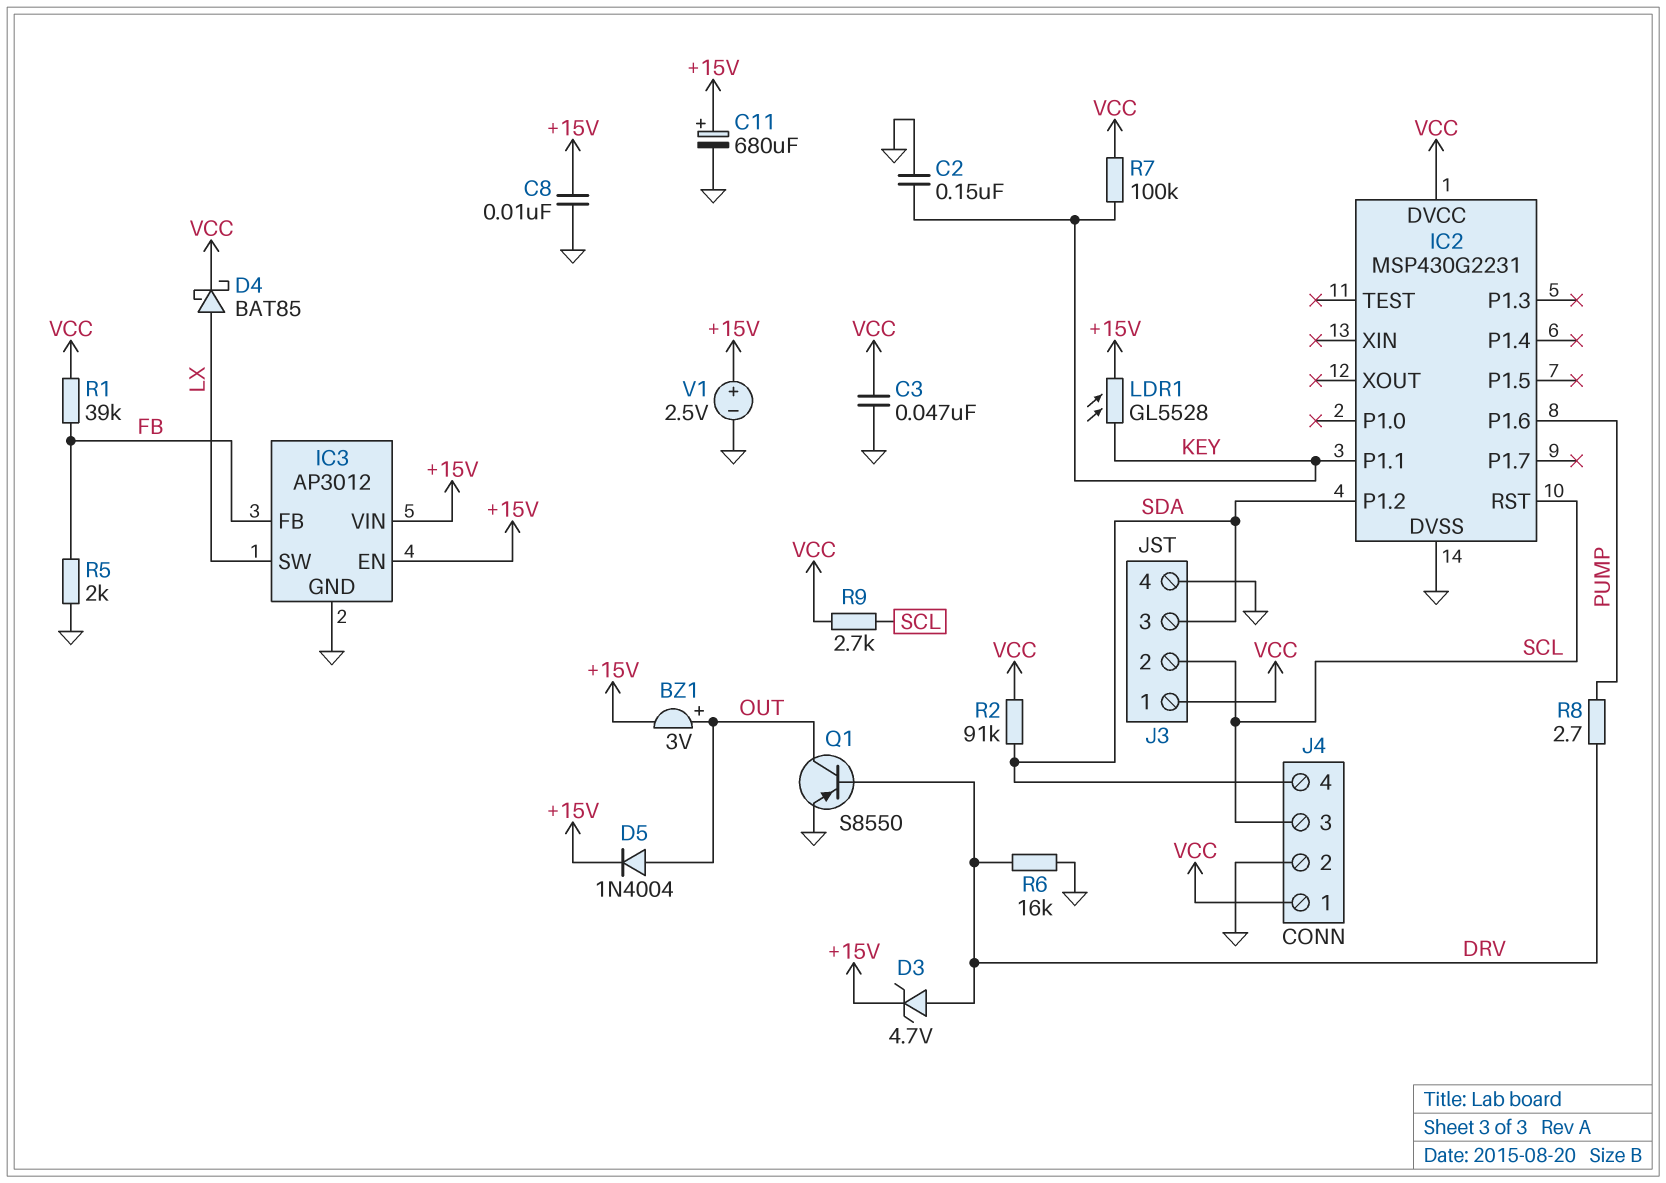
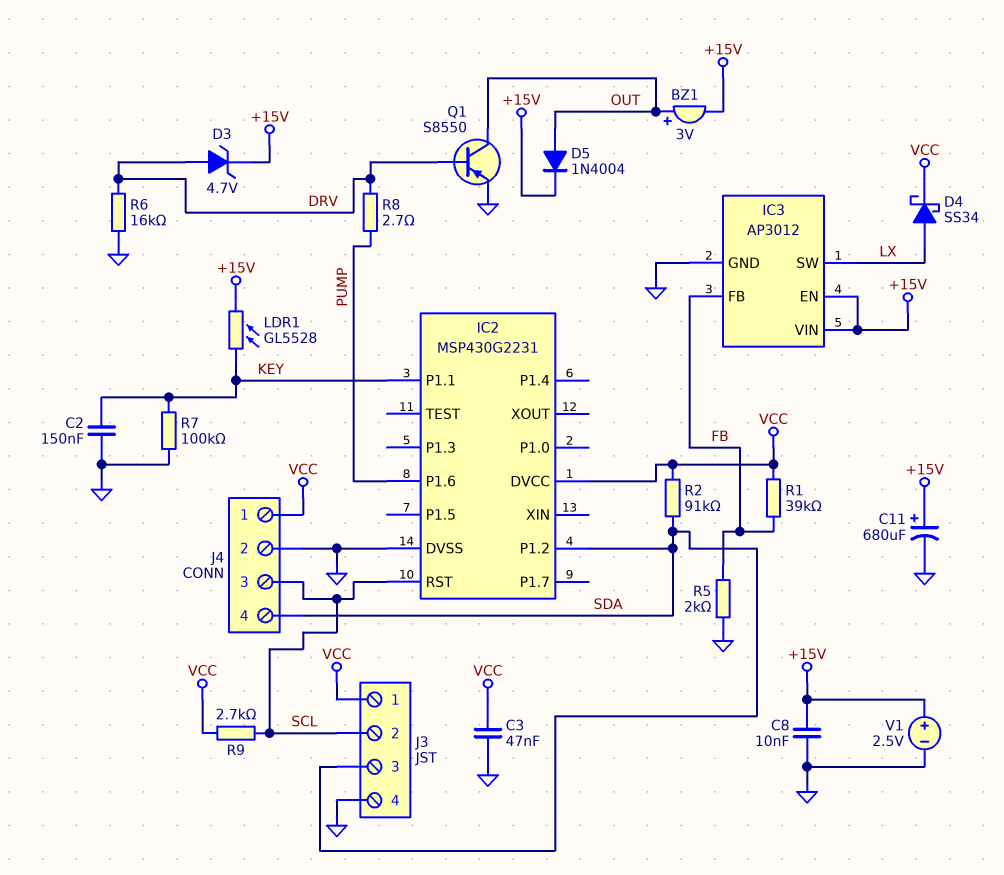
D4: schottky BAT85 (A LX, K VCC) -> schottky SS34 (A LX, K VCC)
R7: 100k (KEY, VCC) -> 100k (GND, KEY)

